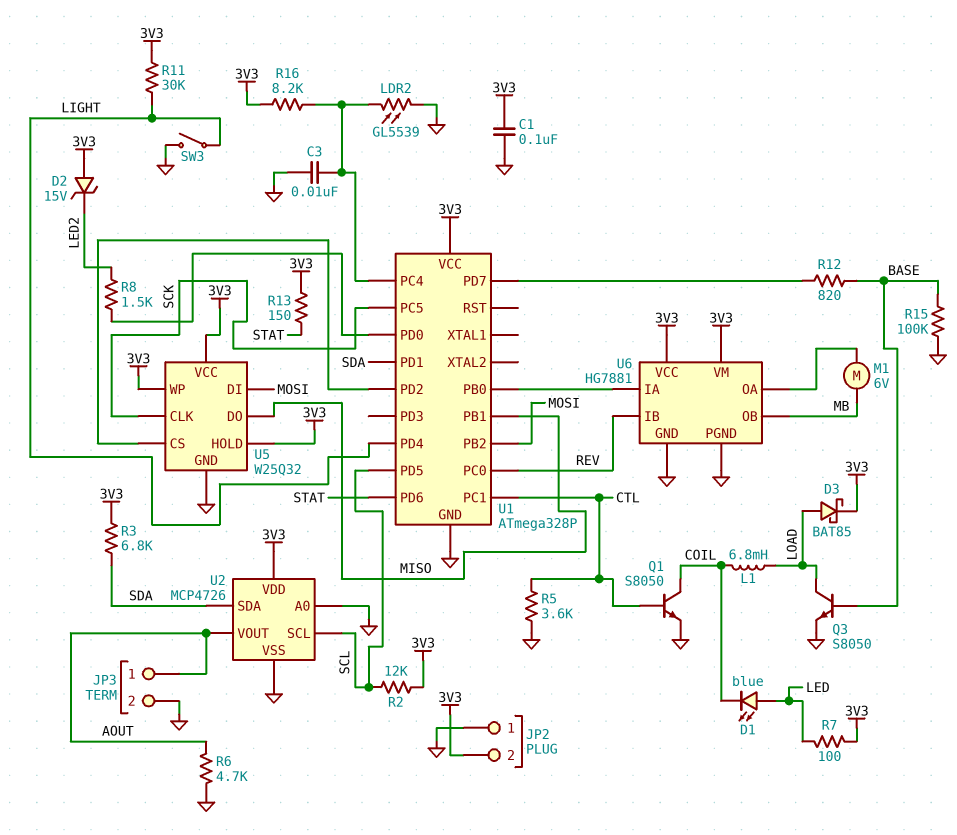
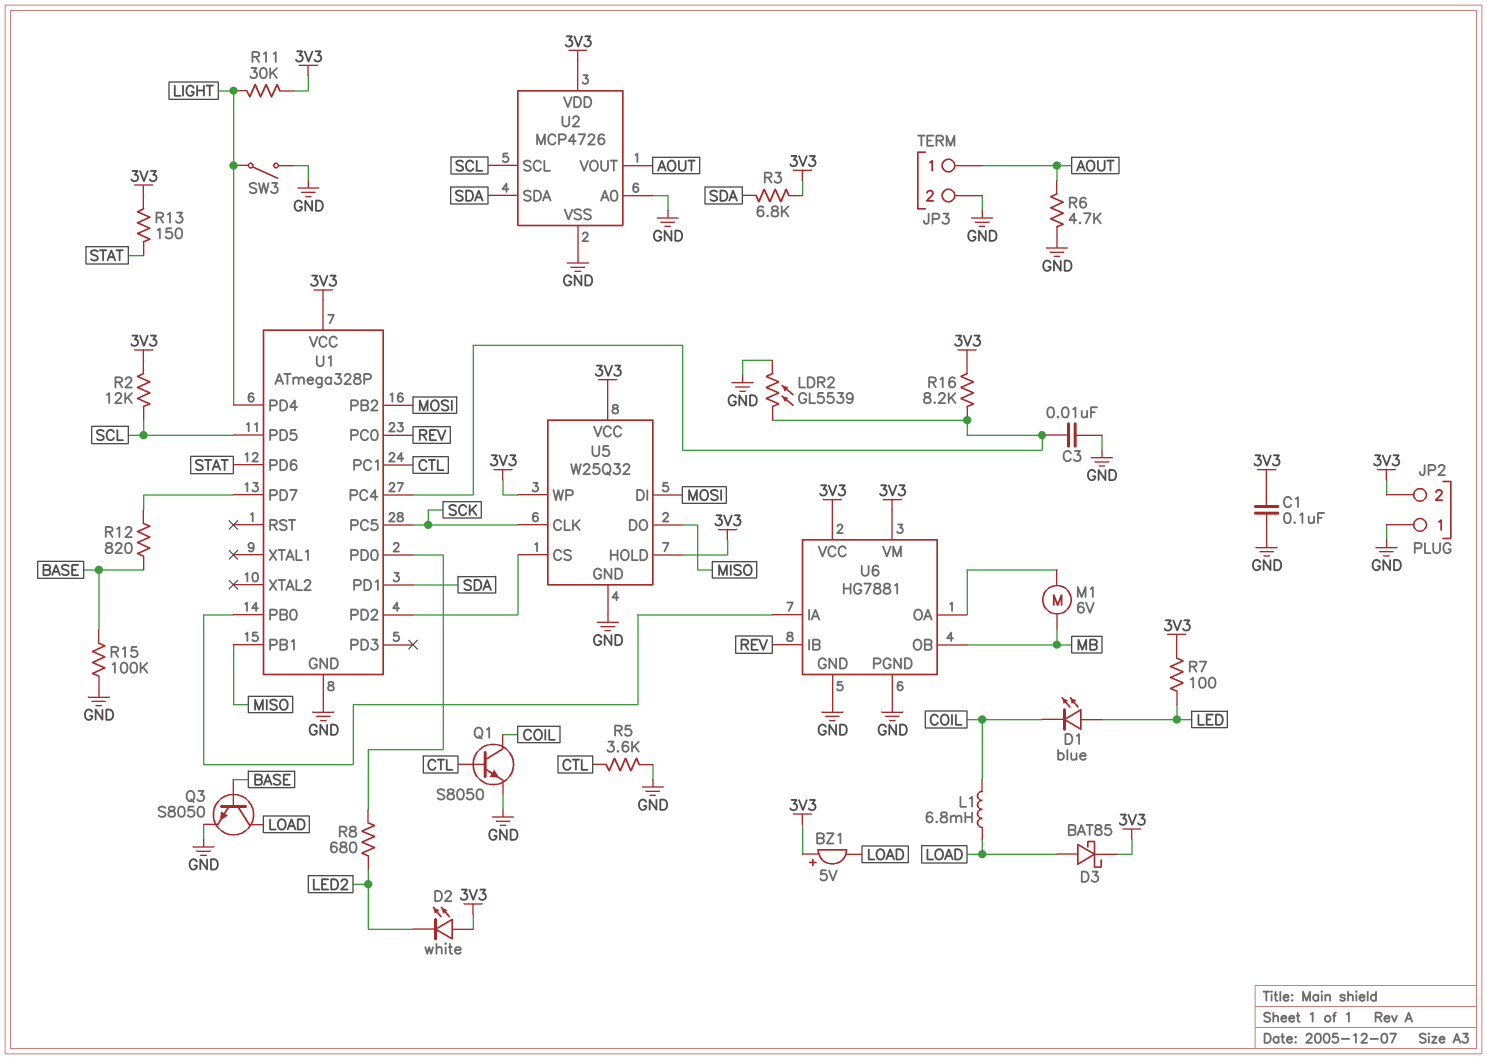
BZ1: none -> buzzer 5V (plus 3V3, minus LOAD)
D2: zener 15V (A 3V3, K LED2) -> LED white (A 3V3, K LED2)
R8: 1.5k (LED2, U1/PD0) -> 680 (LED2, U1/PD0)

